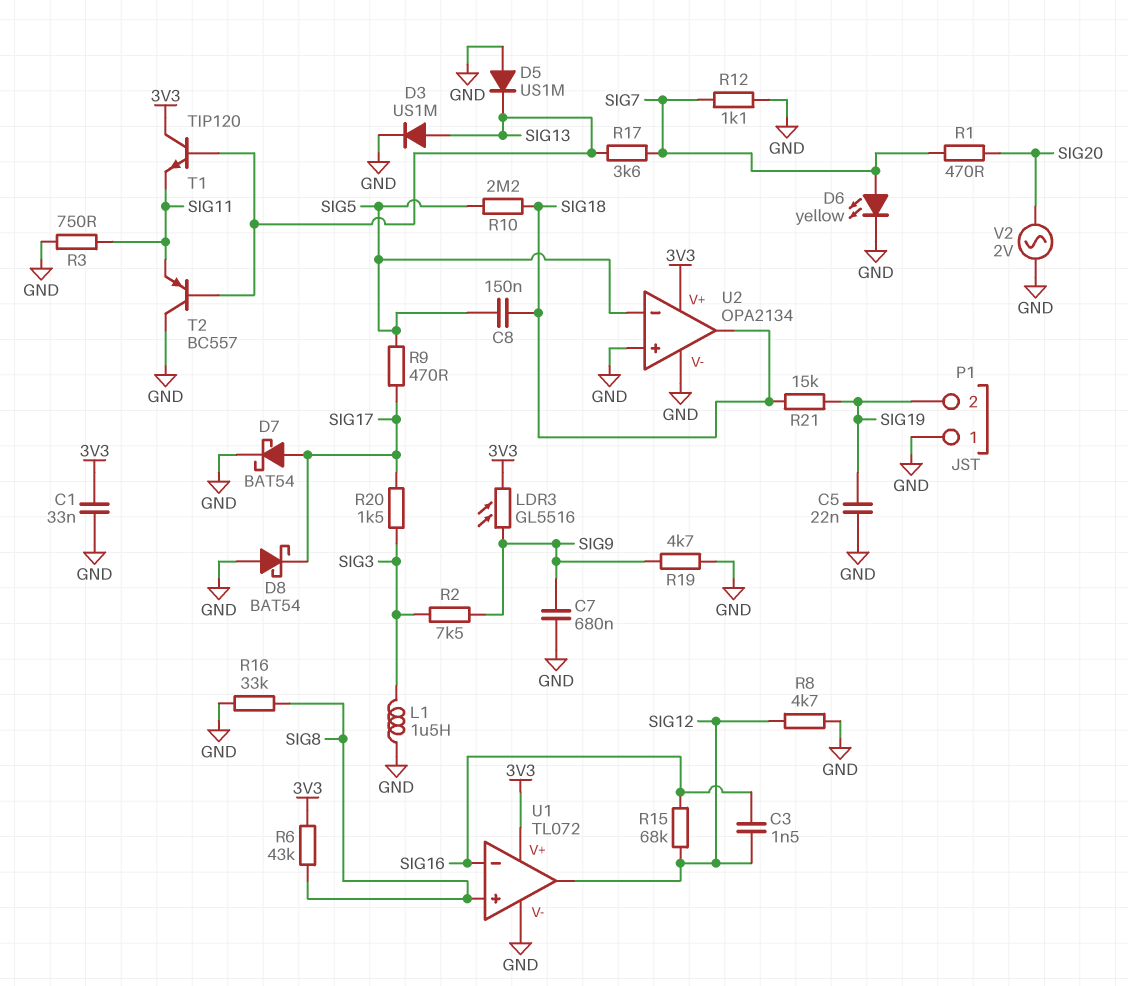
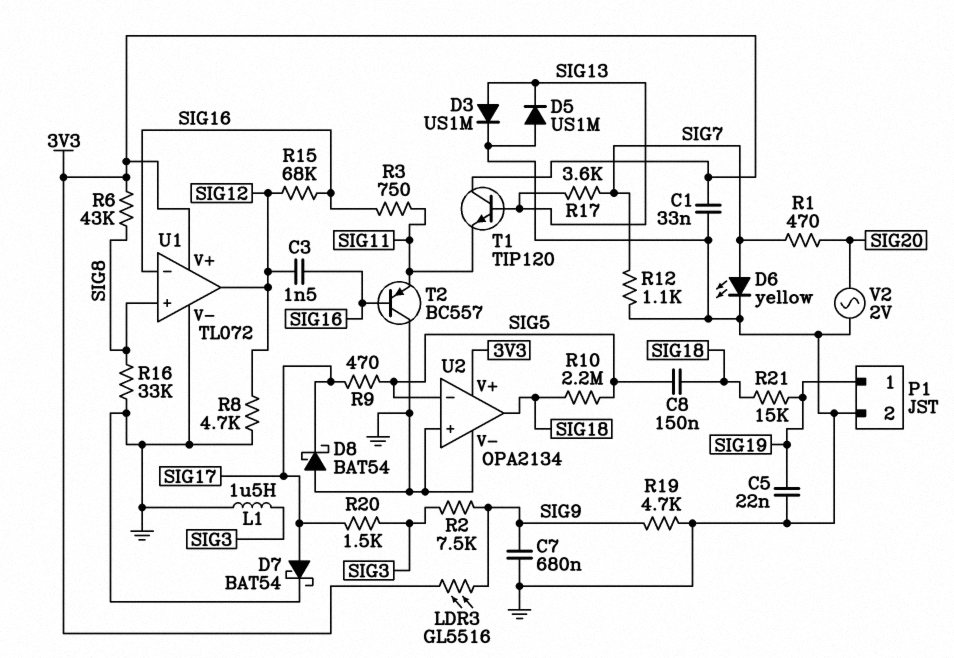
P1 pin 1: GND -> SIG19
P1 pin 2: SIG19 -> GND
R3: 750 (GND, SIG11) -> 750 (SIG11, SIG16)
T2: PNP BC557 (B SIG13, C GND, E SIG11) -> PNP BC557 (B SIG16, C GND, E SIG11)

